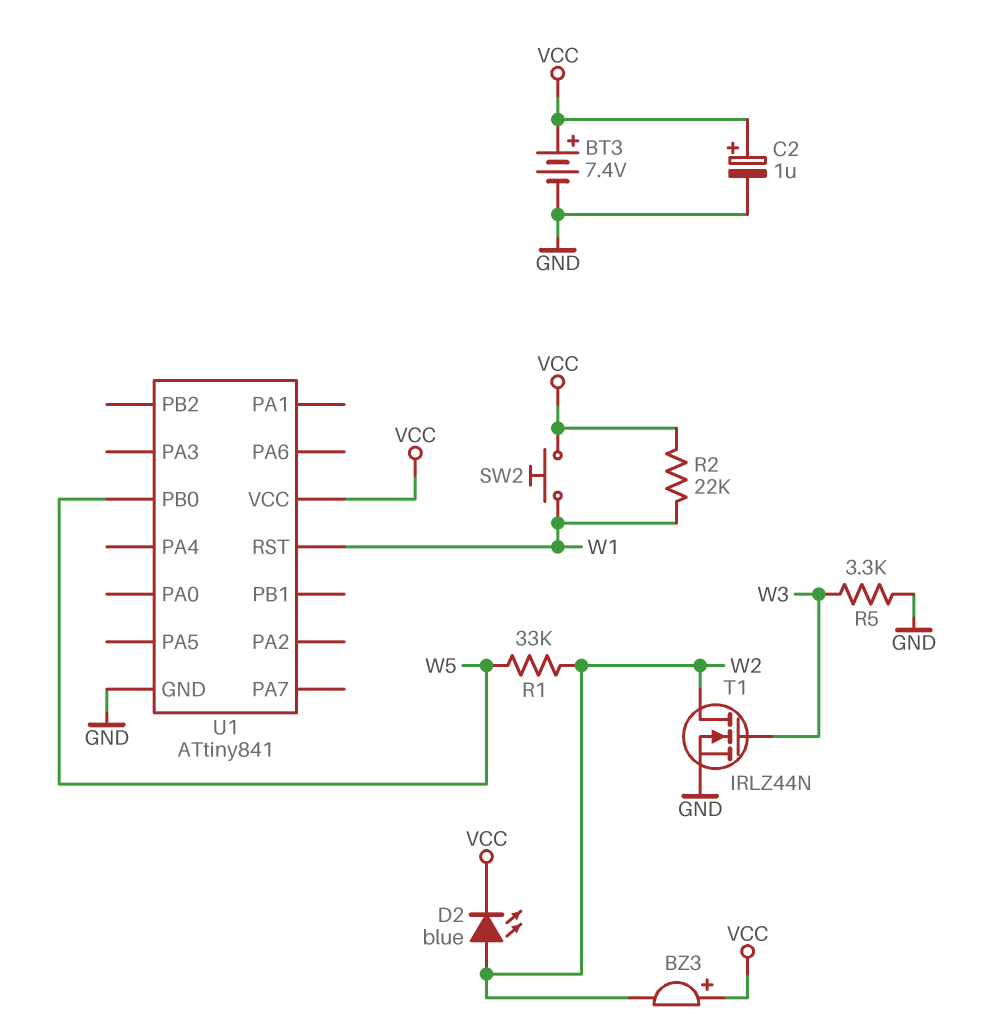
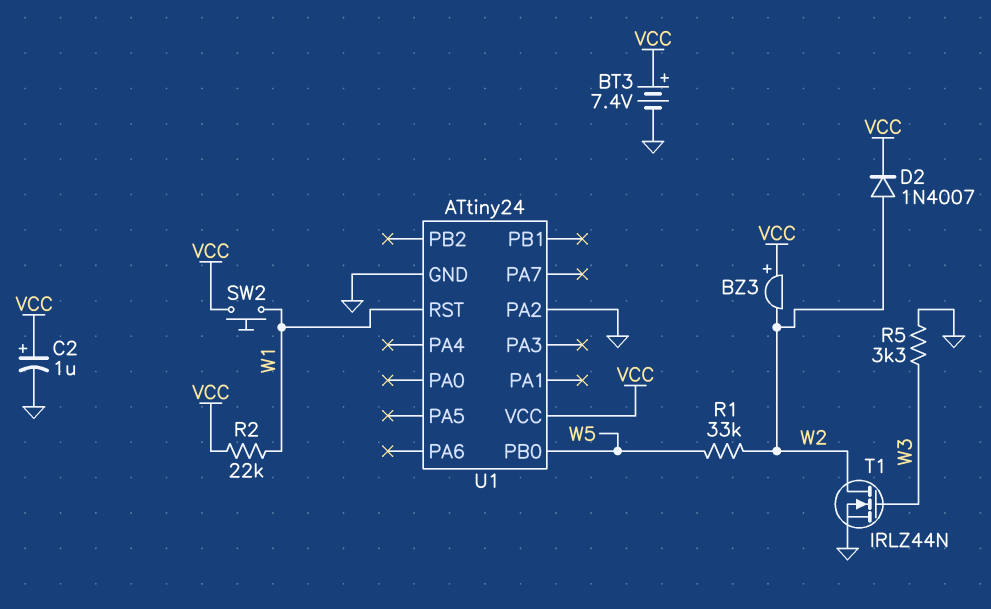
D2: LED blue (A W2, K VCC) -> diode 1N4007 (A W2, K VCC)
U1: ATtiny841 -> ATtiny24
U1 pin PA2: none -> GND

